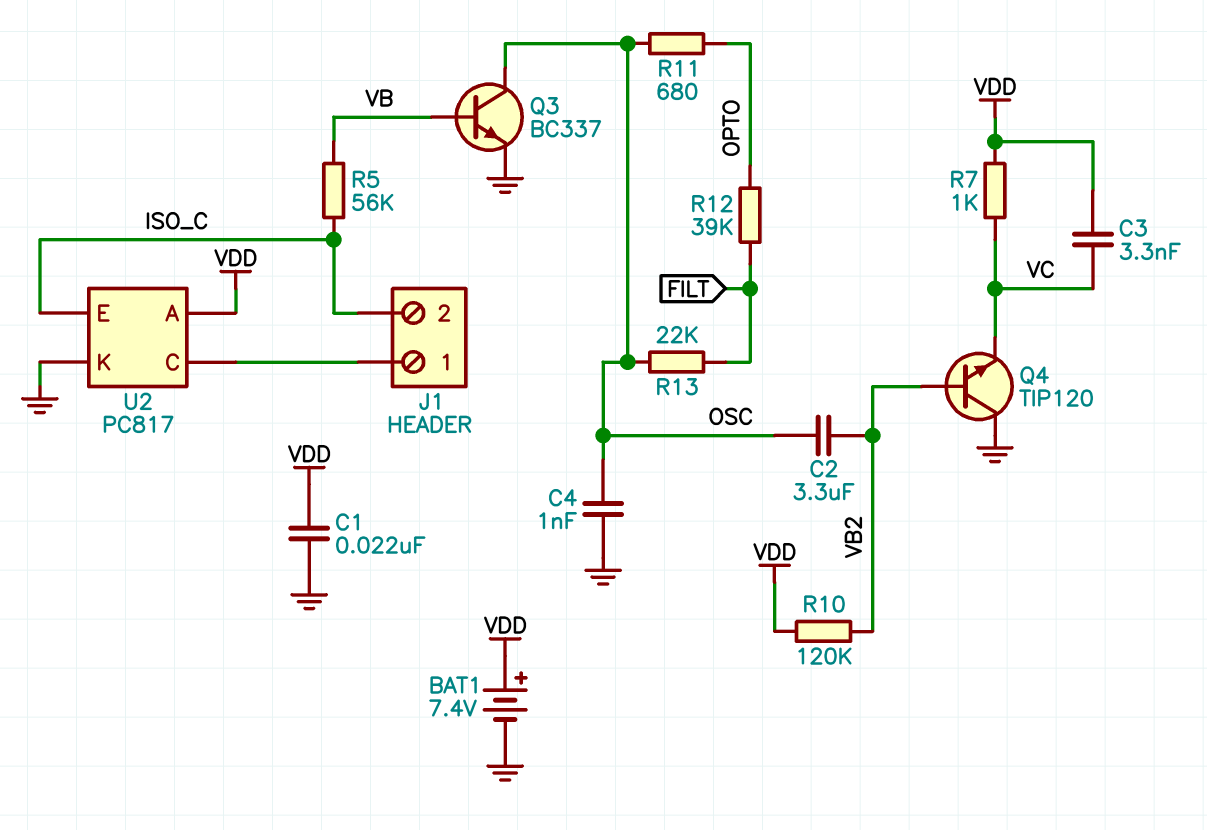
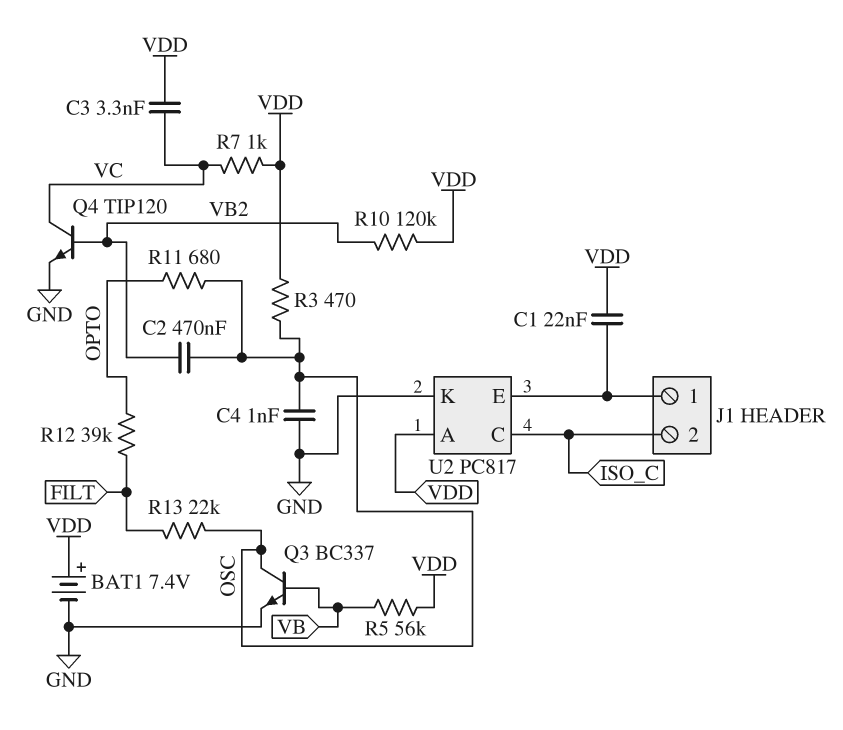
C1: 22nF (GND, VDD) -> 22nF (J1/1, VDD)
C2: 3.3uF (OSC, VB2) -> 470nF (OSC, VB2)
Q4: NPN TIP120 (B VB2, C GND, E VC) -> NPN TIP120 (B VB2, C VC, E GND)
R3: none -> 470 (OSC, VDD)
R5: 56k (ISO_C, VB) -> 56k (VB, VDD)
U2 pin C: J1/1 -> ISO_C
U2 pin E: ISO_C -> J1/1

